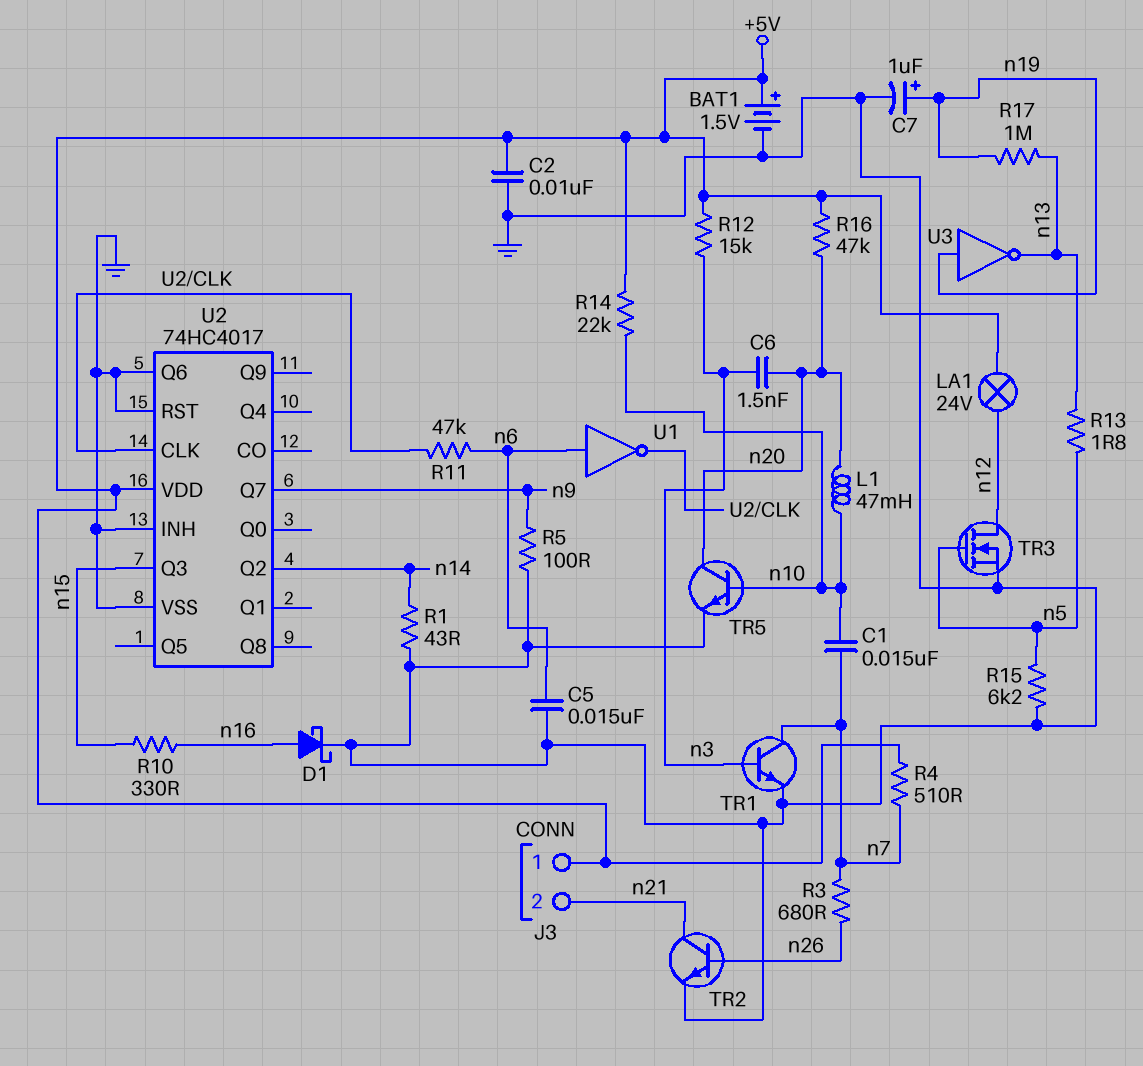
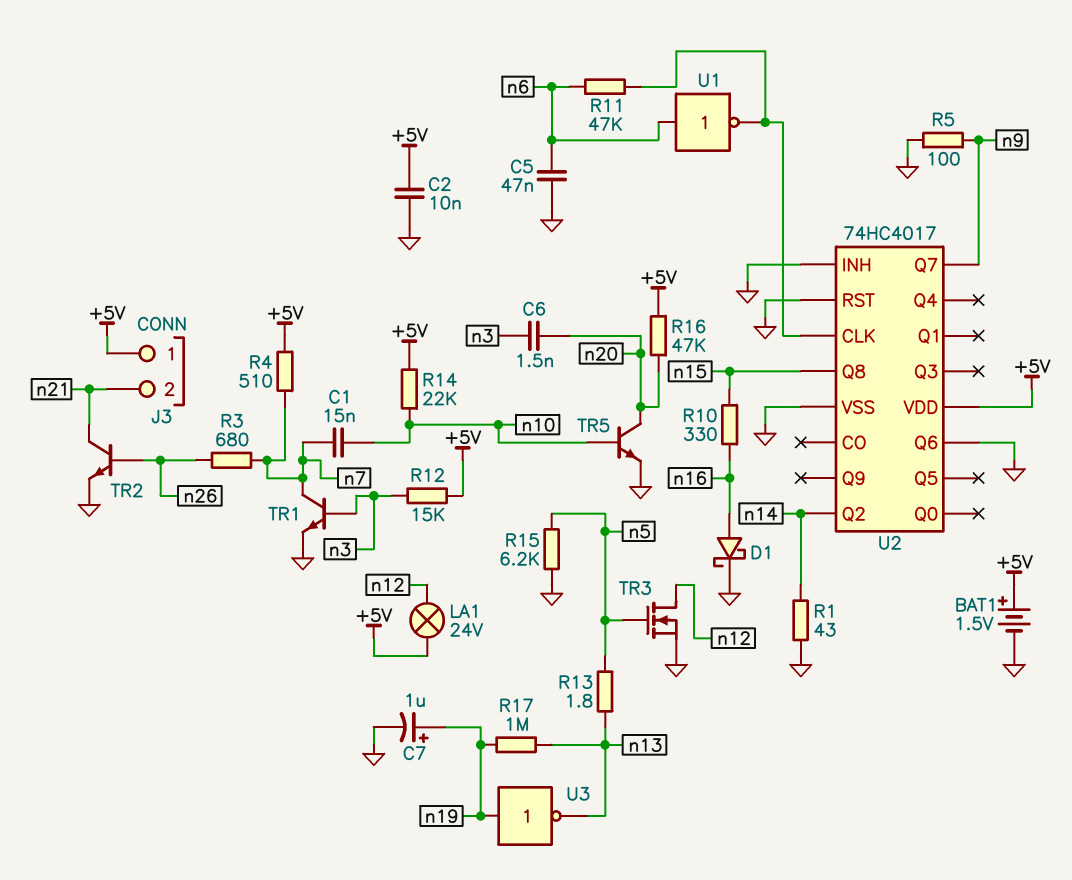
C5: 15nF (GND, n6) -> 47nF (GND, n6)
L1: 47mH (n10, n20) -> none
U2 pin Q3: n15 -> none
U2 pin Q8: none -> n15

